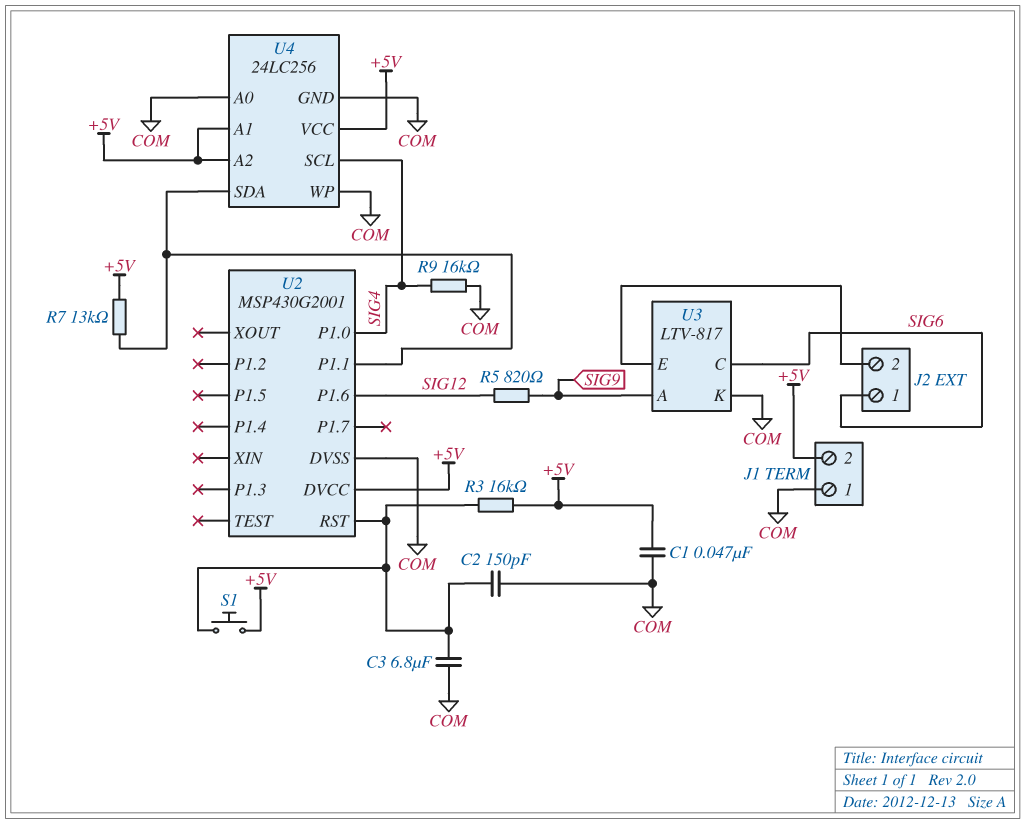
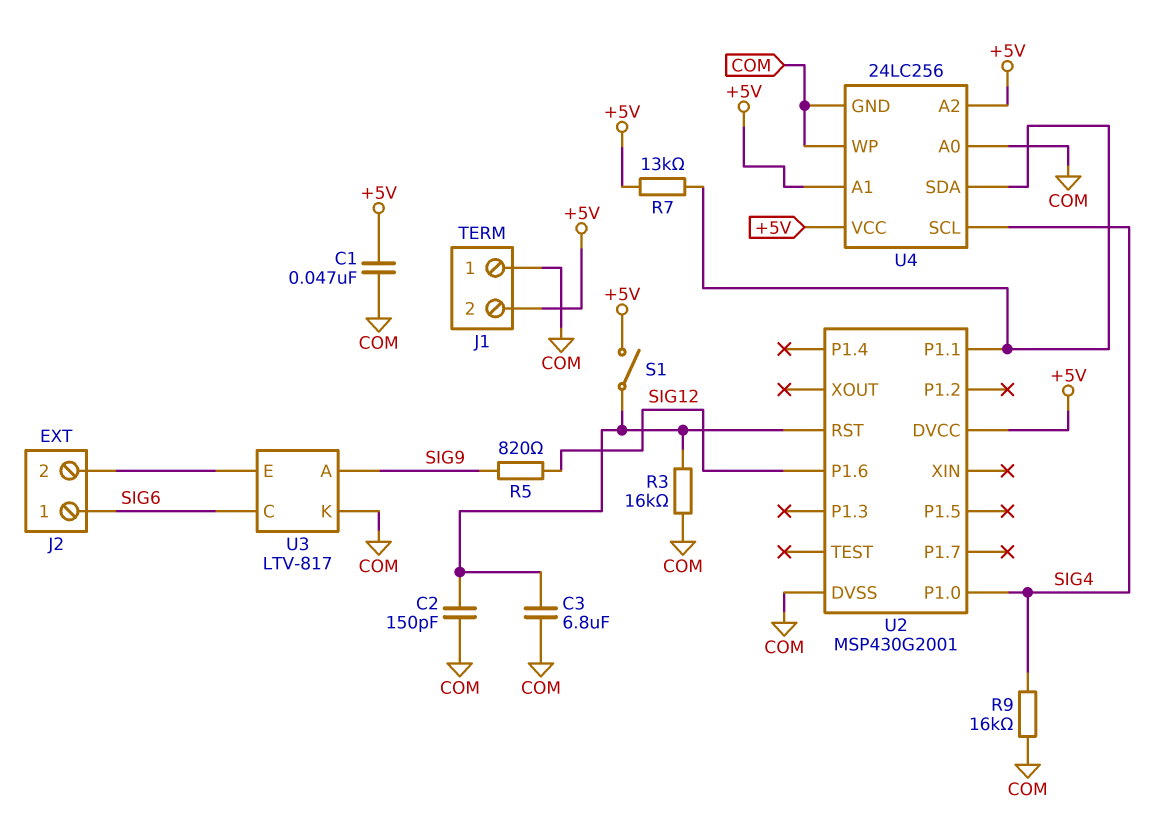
R3: 16k (+5V, U2/RST) -> 16k (COM, U2/RST)
S1: button (+5V, U2/RST) -> switch (+5V, U2/RST)

